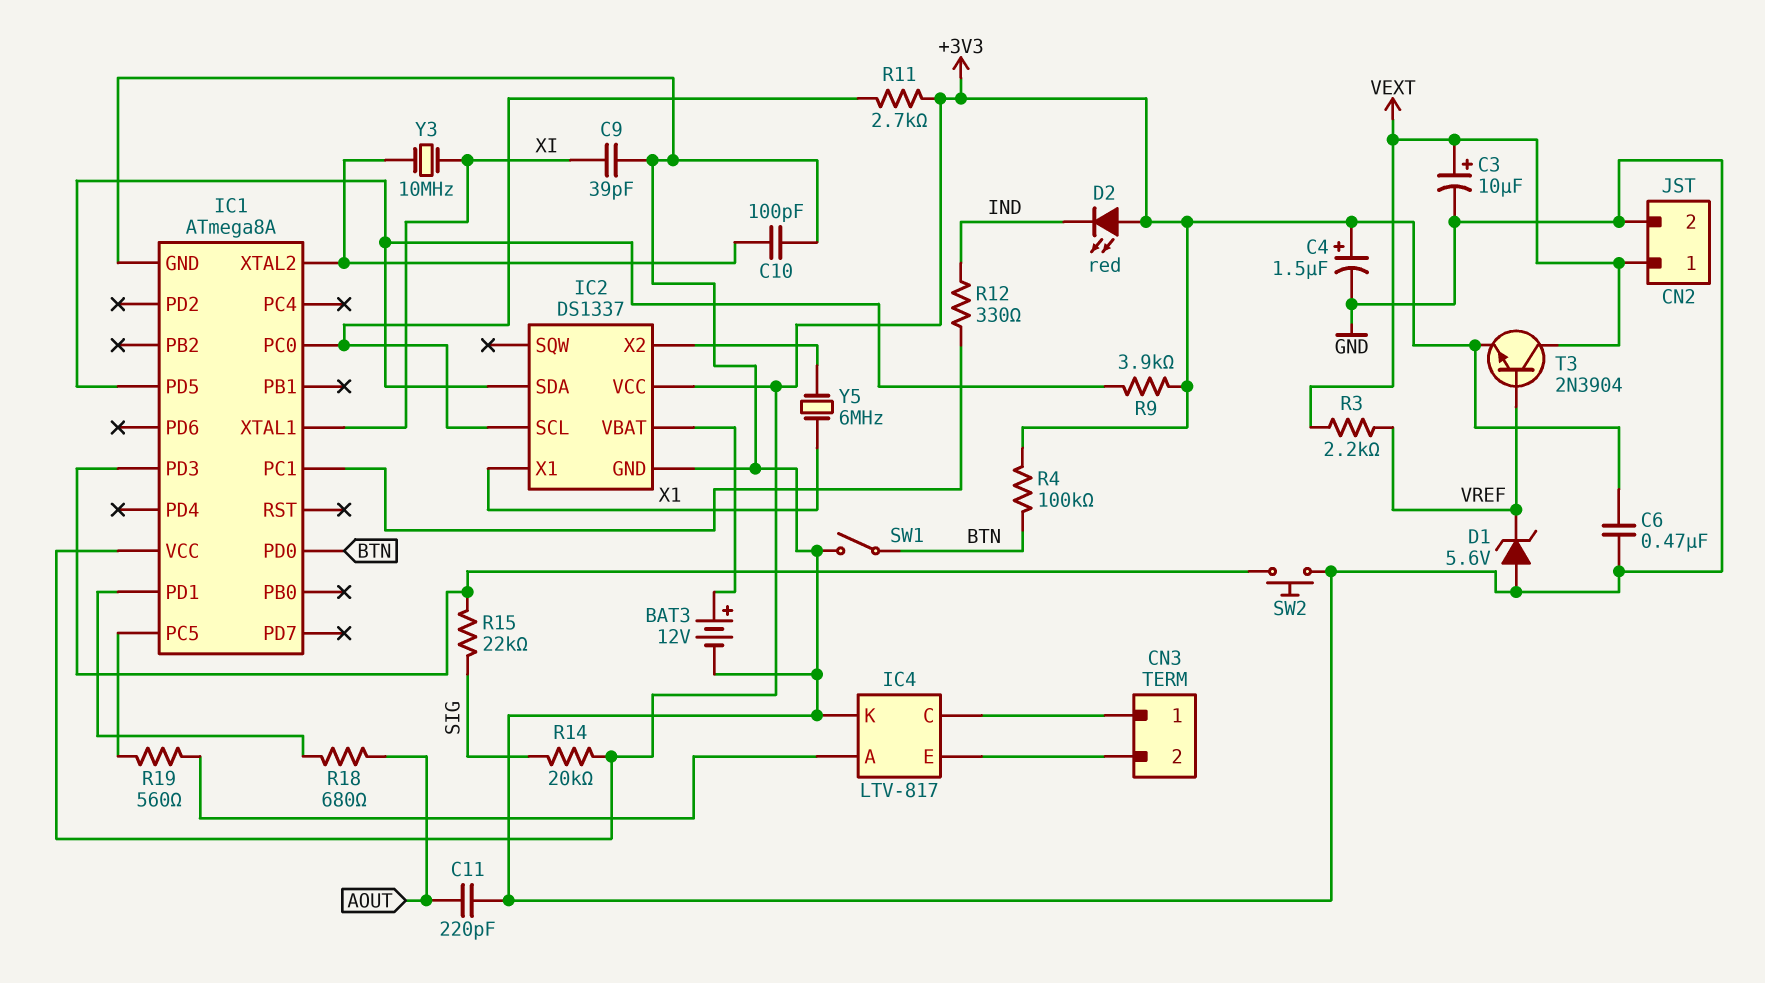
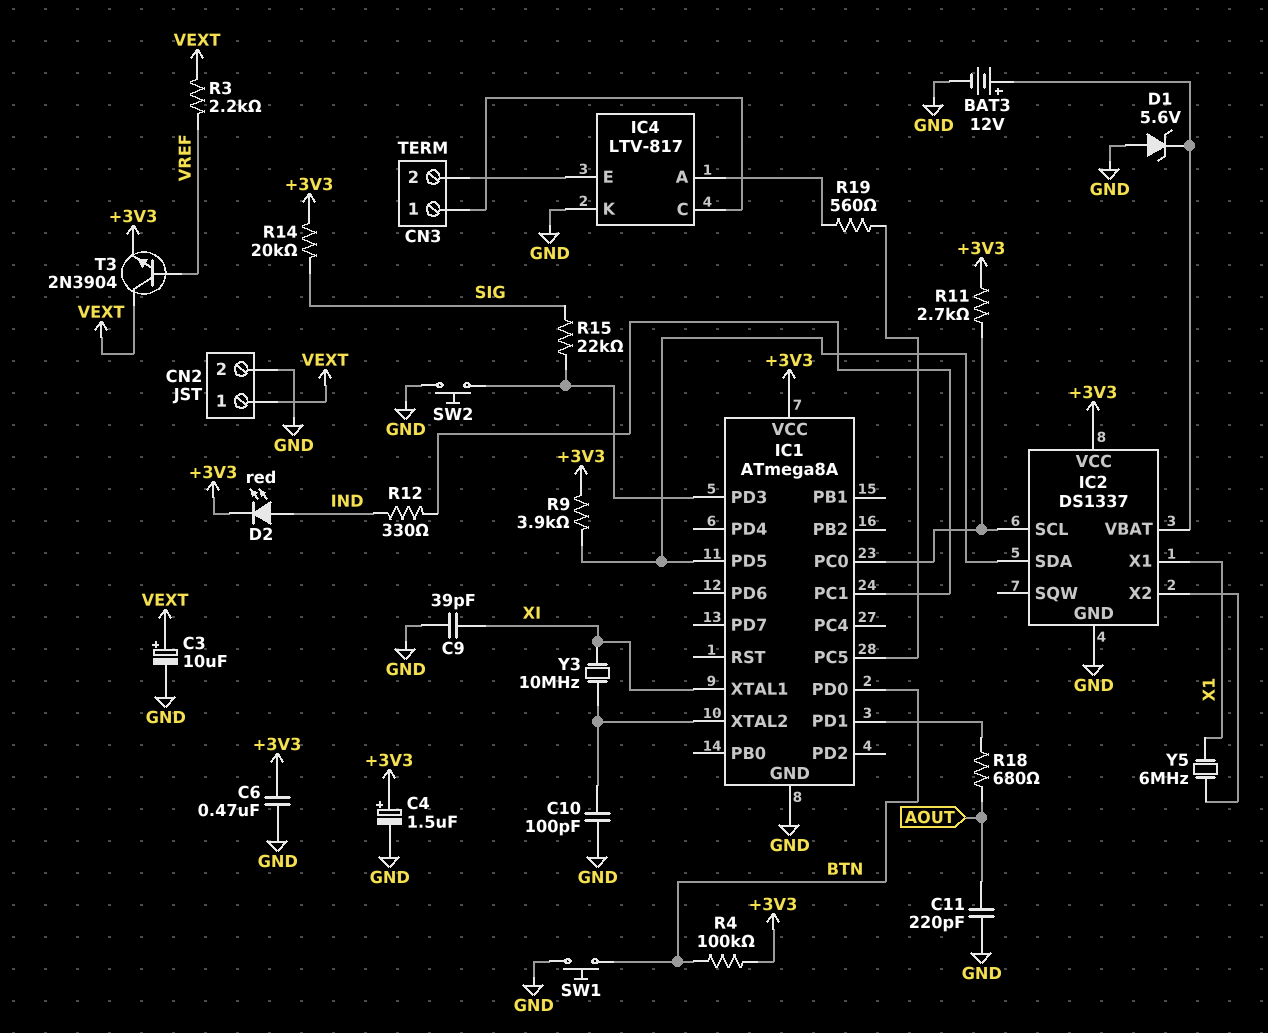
D1: zener 5.6V (A GND, K VREF) -> zener 5.6V (A GND, K IC2/VBAT)
D2: LED red (A +3V3, K IND) -> LED red (A IND, K +3V3)
SW1: switch (BTN, GND) -> button (BTN, GND)

